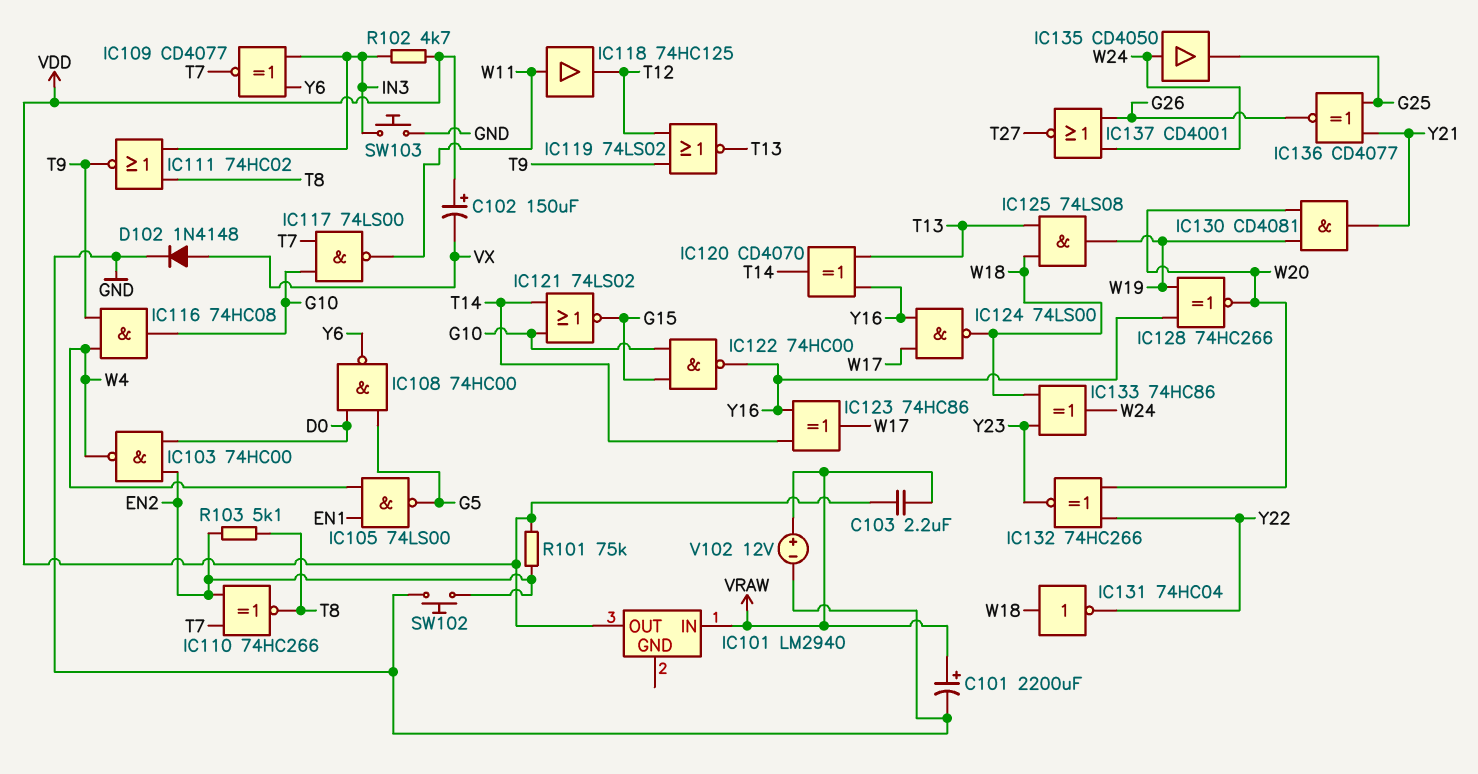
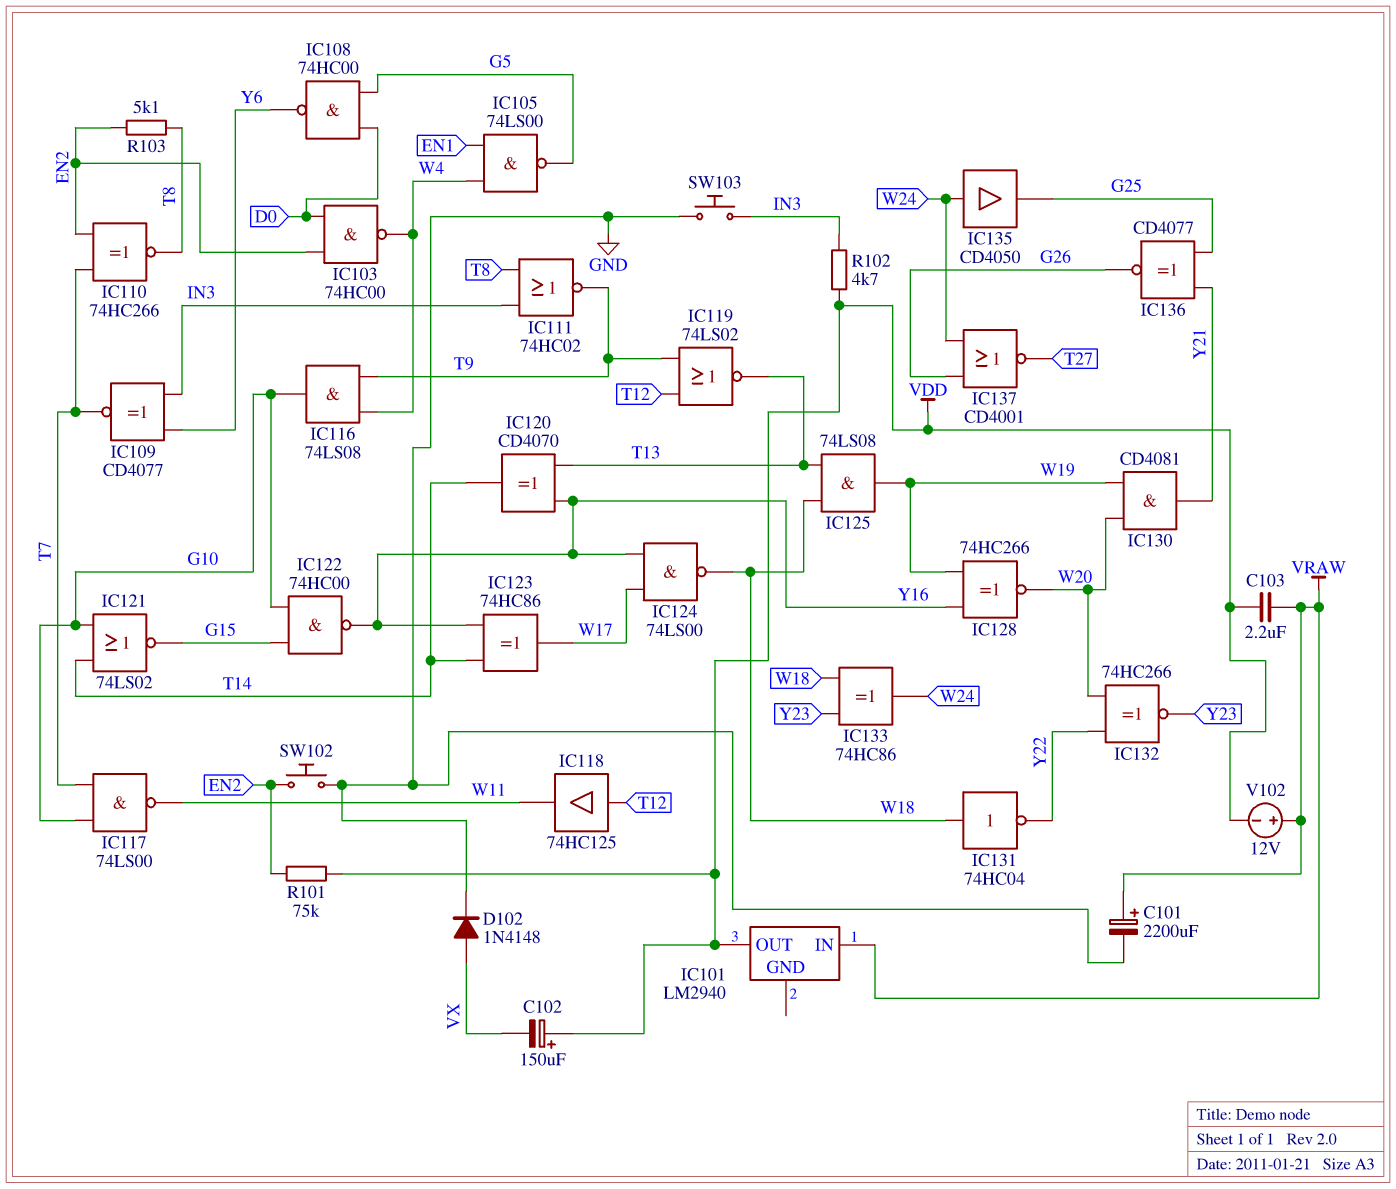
IC116: AND 74HC08 (in T9, in W4, out G10) -> AND 74LS08 (in T9, in W4, out G10)
IC118: buffer 74HC125 (in W11, out T12) -> buffer 74HC125 (in T12, out W11)
V102: 12V (plus VRAW, minus GND) -> 12V (plus VRAW, minus VDD)

